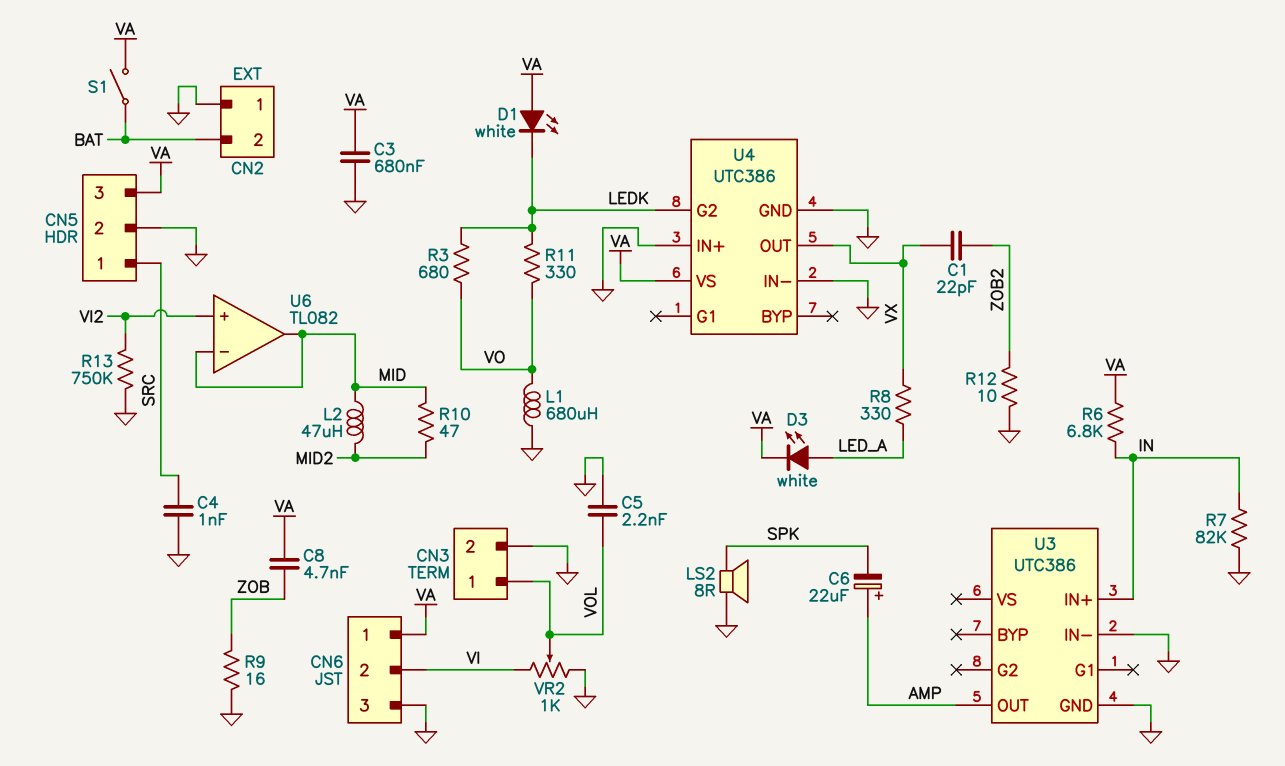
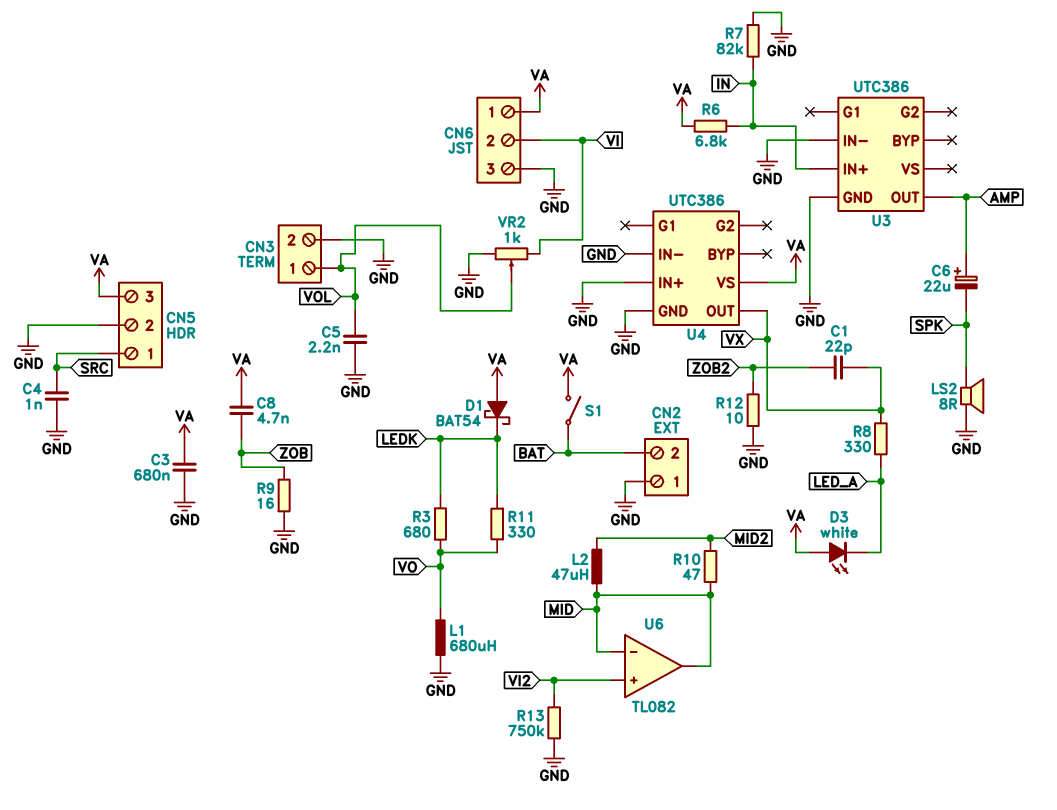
D1: LED white (A VA, K LEDK) -> schottky BAT54 (A VA, K LEDK)
D3: LED white (A LED_A, K VA) -> LED white (A VA, K LED_A)
U4 pin G2: LEDK -> none

